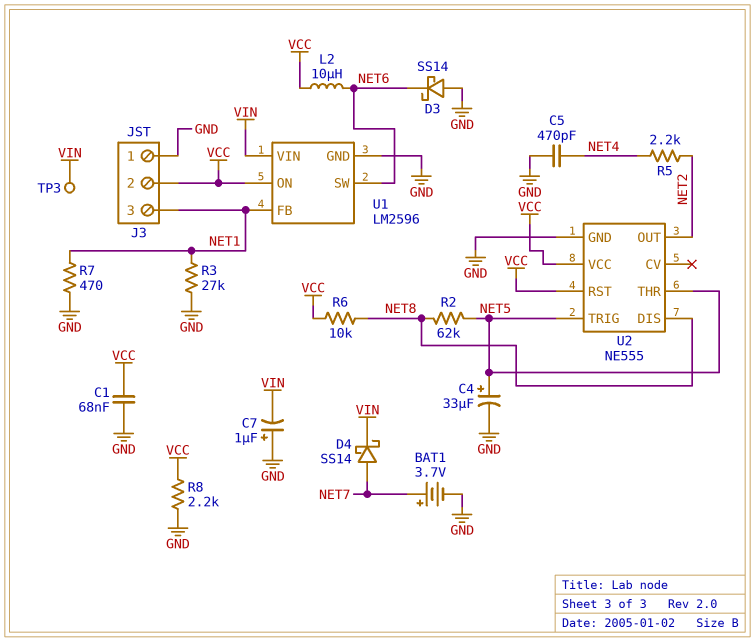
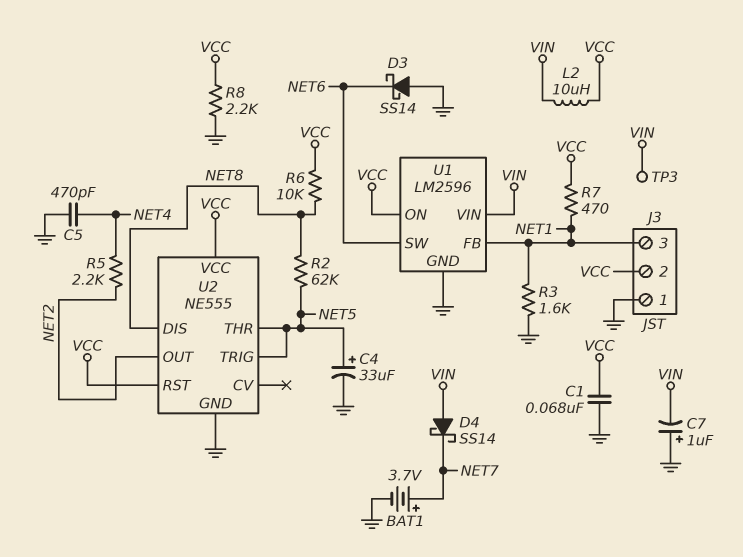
D4: schottky SS14 (A NET7, K VIN) -> schottky SS14 (A VIN, K NET7)
L2: 10uH (NET6, VCC) -> 10uH (VCC, VIN)
R3: 27k (GND, NET1) -> 1.6k (GND, NET1)
R7: 470 (GND, NET1) -> 470 (NET1, VCC)

